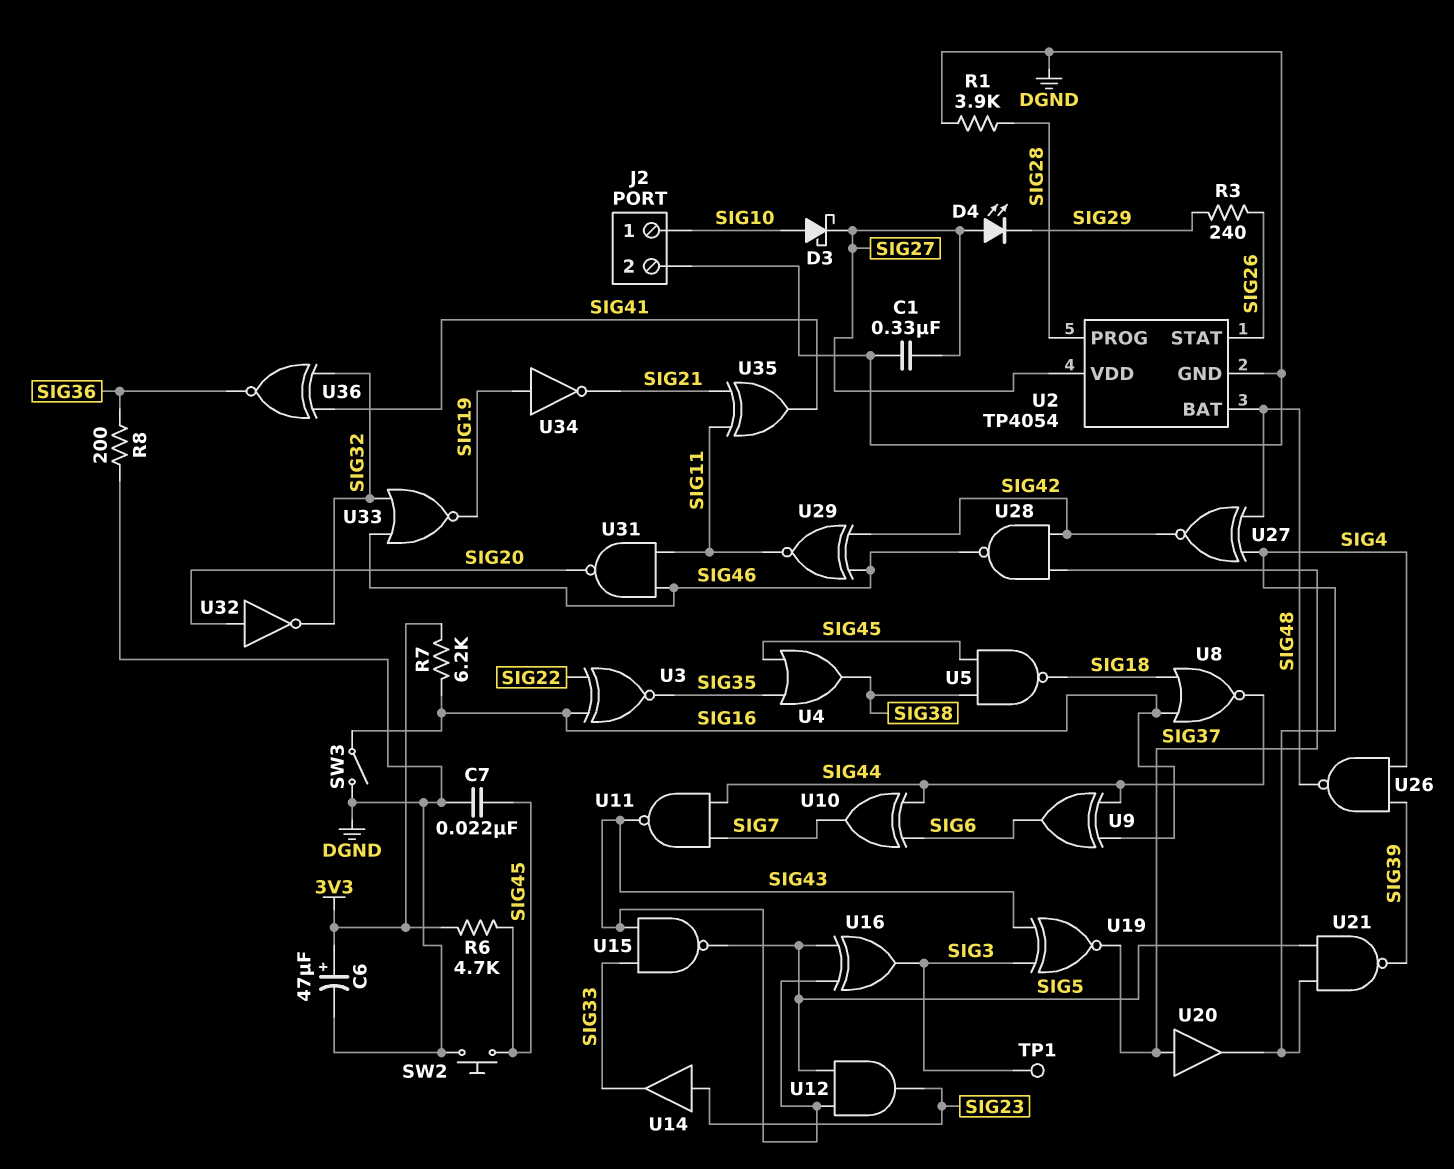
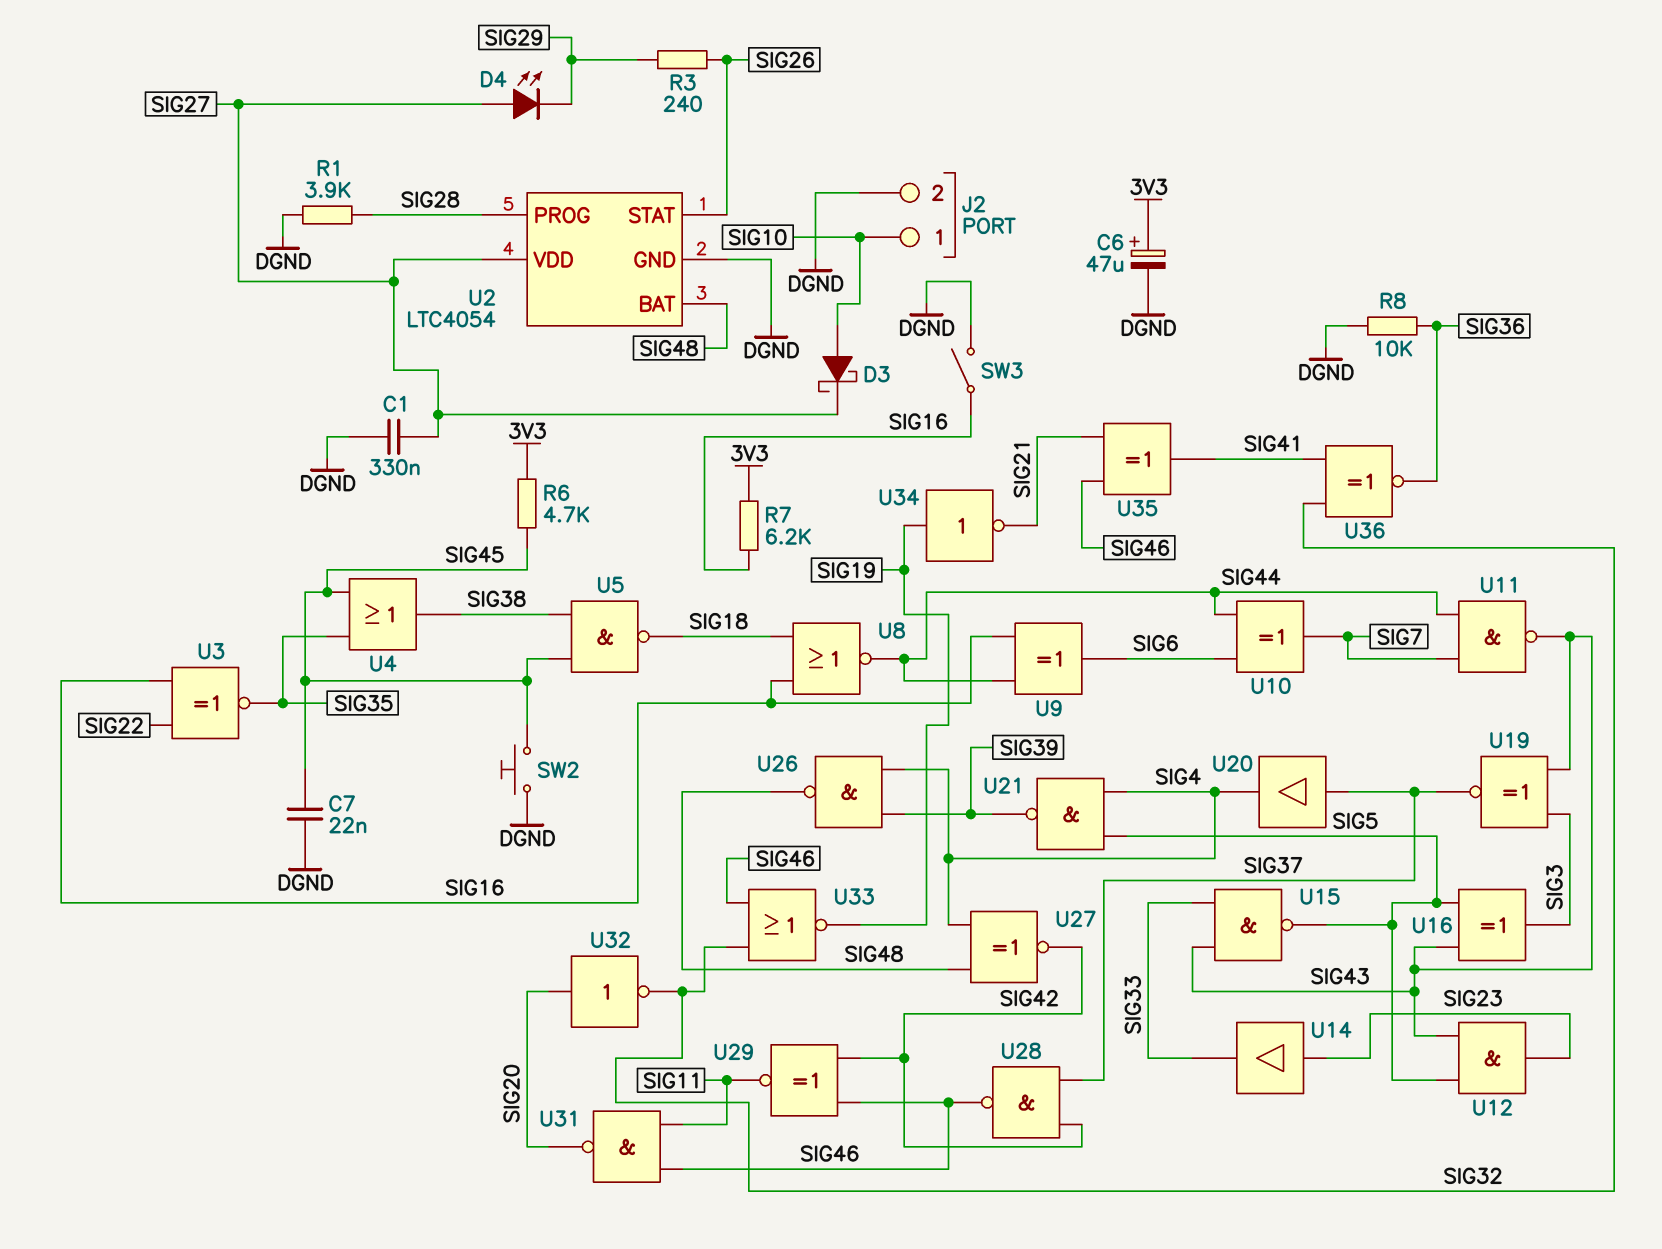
R8: 200 (DGND, SIG36) -> 10k (DGND, SIG36)
TP1: test point (SIG3) -> none
U2: TP4054 -> LTC4054
U35: XOR (in SIG11, in SIG21, out SIG41) -> XOR (in SIG21, in SIG46, out SIG41)

